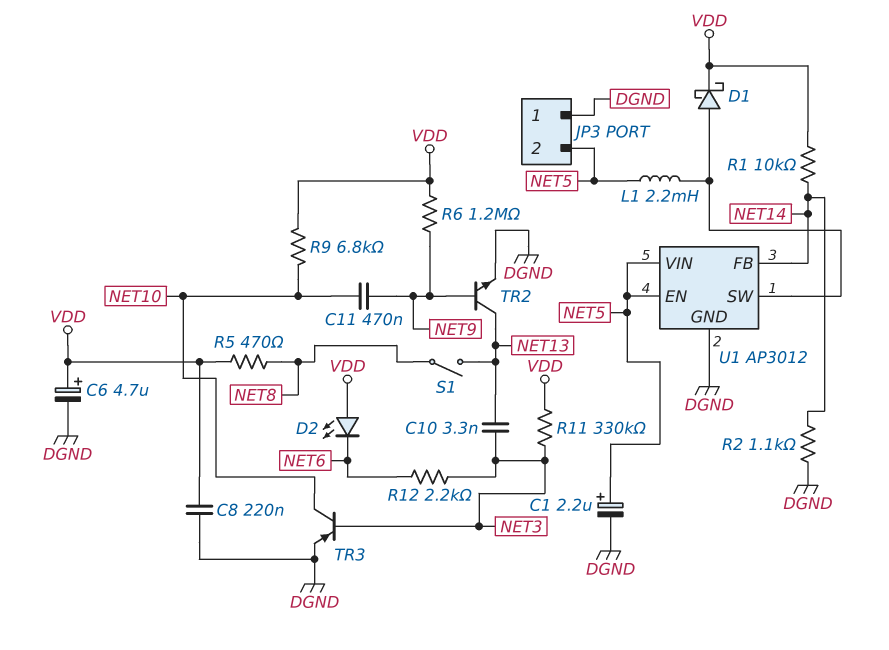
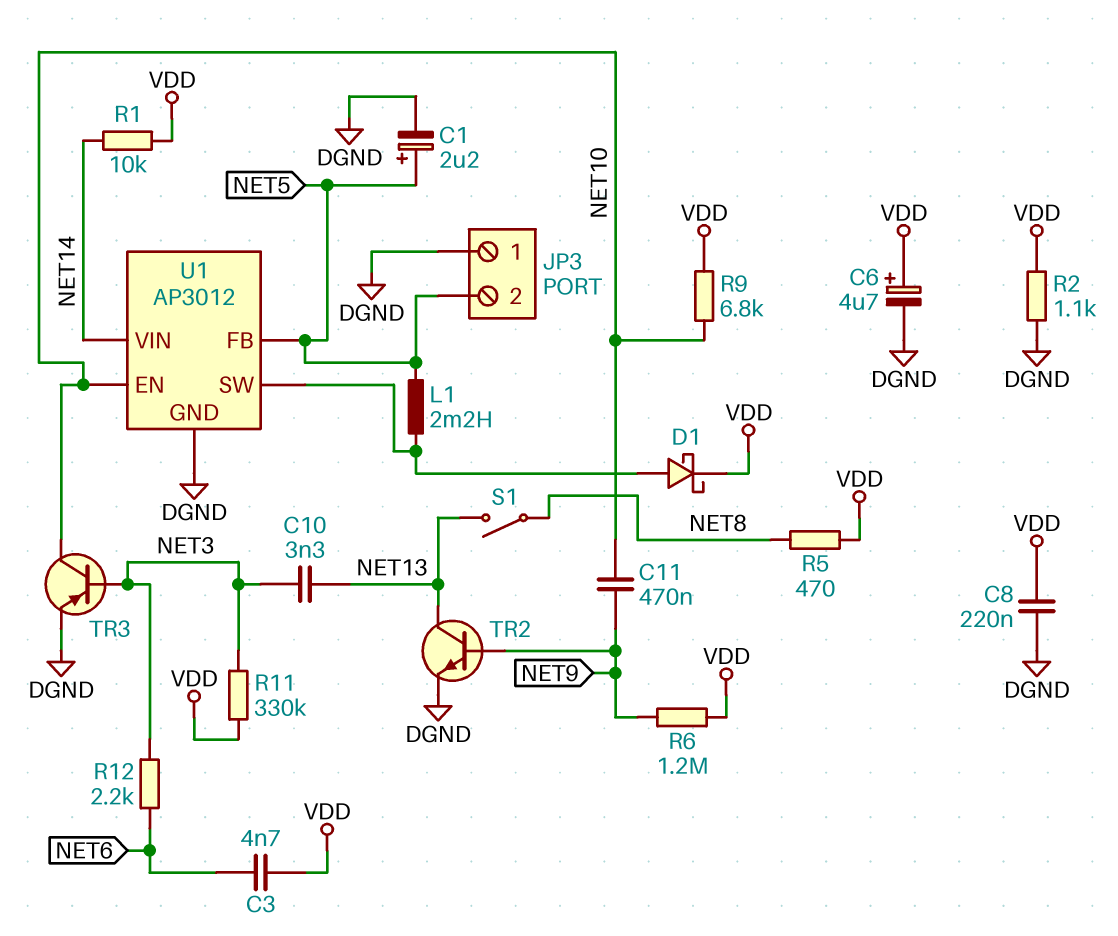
C3: none -> 4.7nF (NET6, VDD)
D2: LED (A VDD, K NET6) -> none
R2: 1.1k (DGND, NET14) -> 1.1k (DGND, VDD)
U1 pin EN: NET5 -> NET10
U1 pin FB: NET14 -> NET5
U1 pin VIN: NET5 -> NET14

